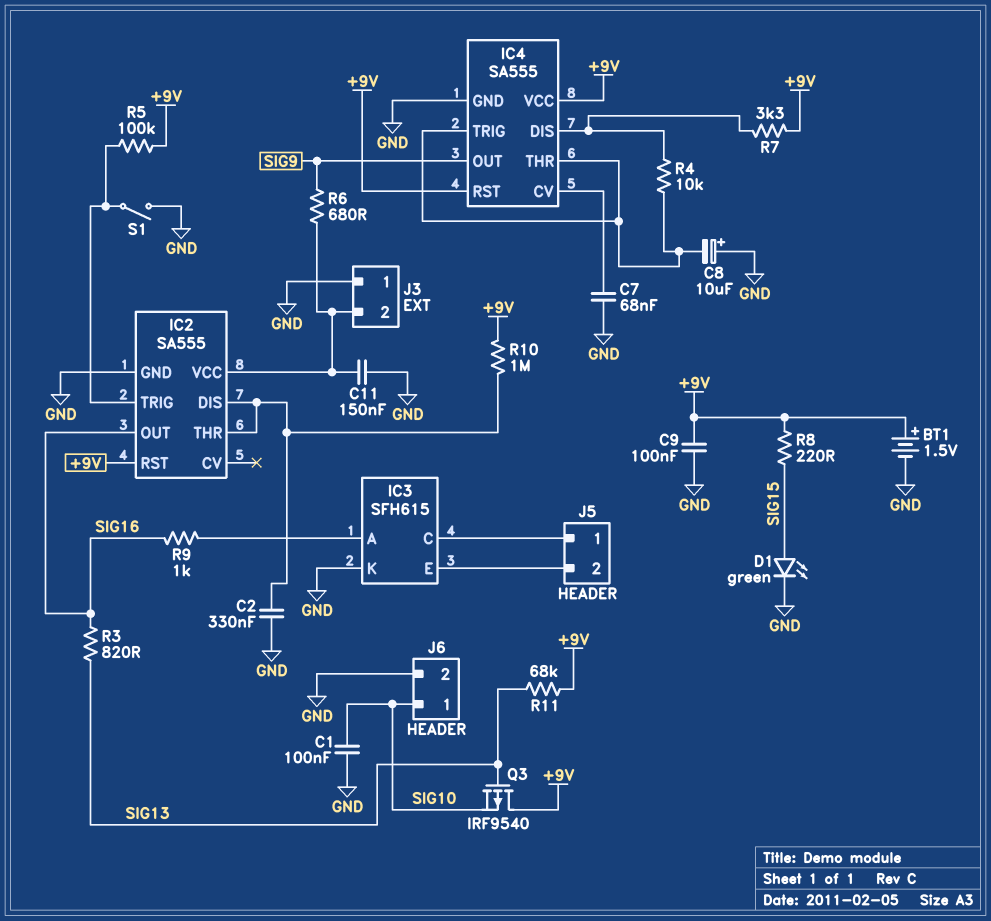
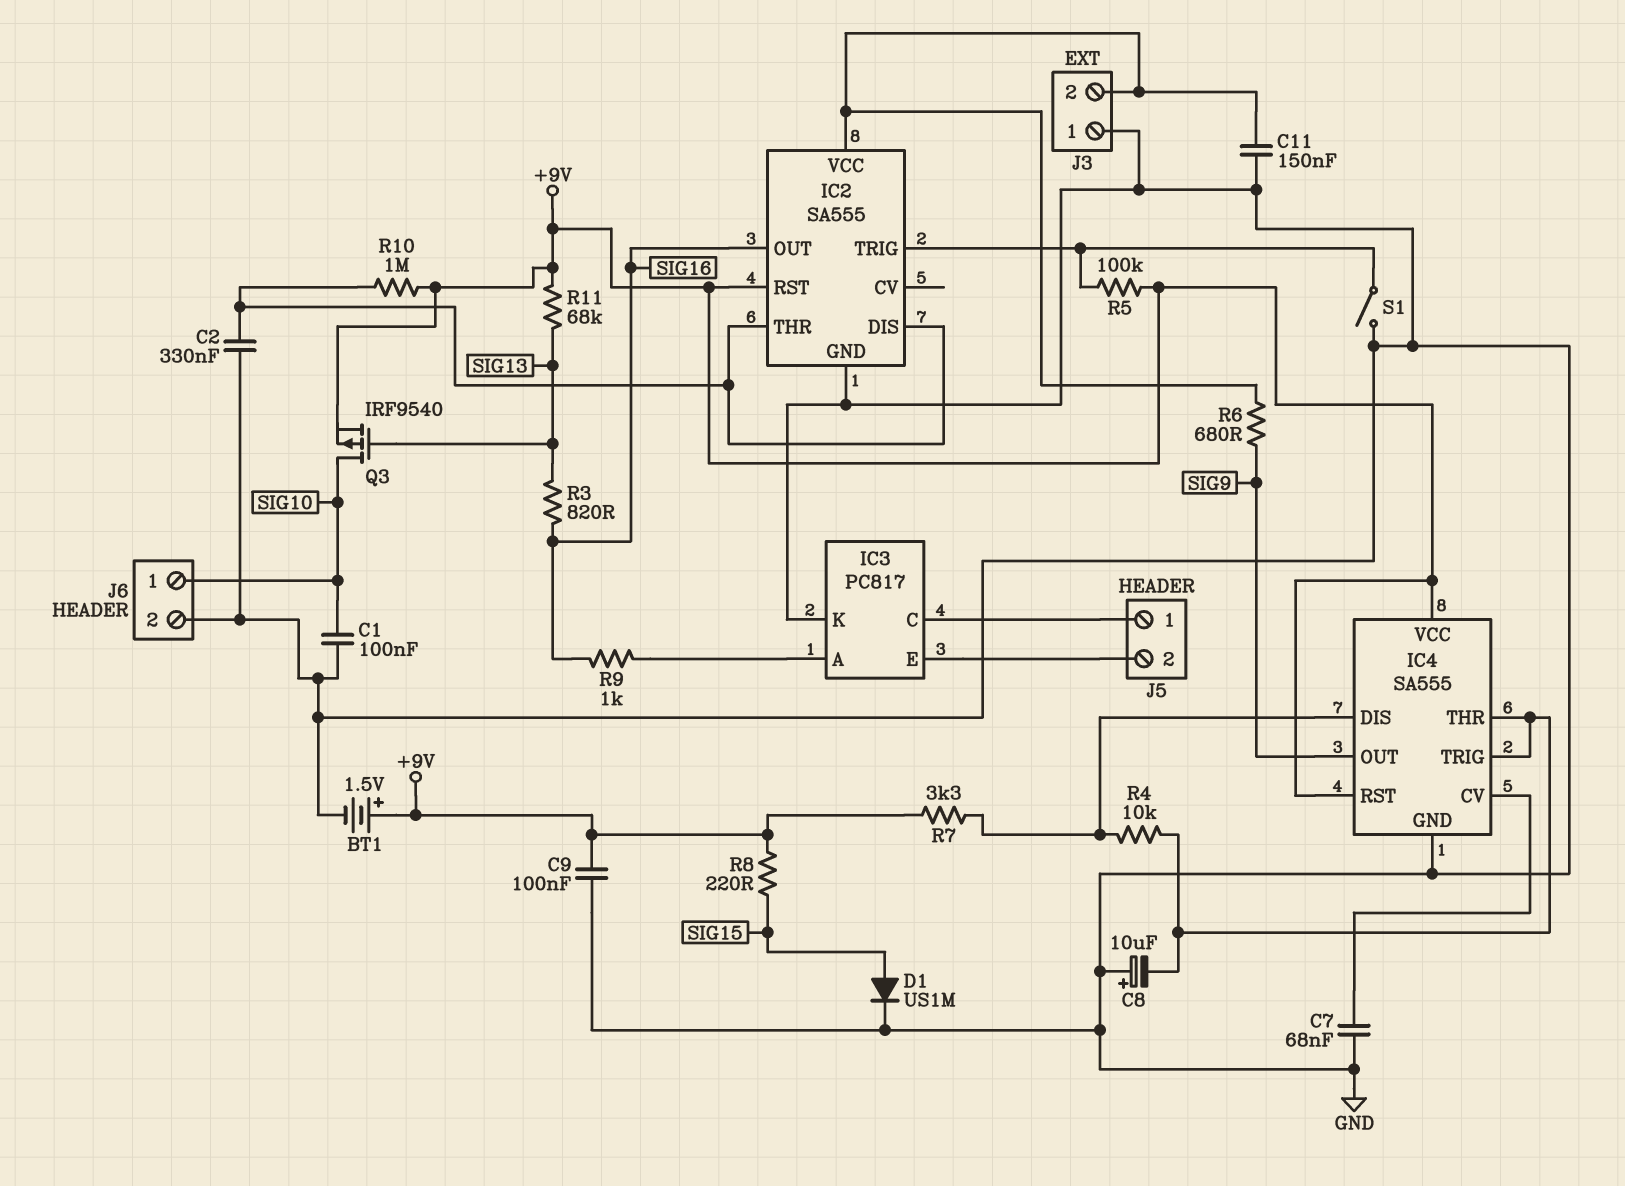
D1: LED green (A SIG15, K GND) -> diode US1M (A SIG15, K GND)
IC3: SFH615 -> PC817
Q3: PMOS IRF9540 (G SIG13, D +9V, S SIG10) -> PMOS IRF9540 (G SIG13, D SIG10, S +9V)

